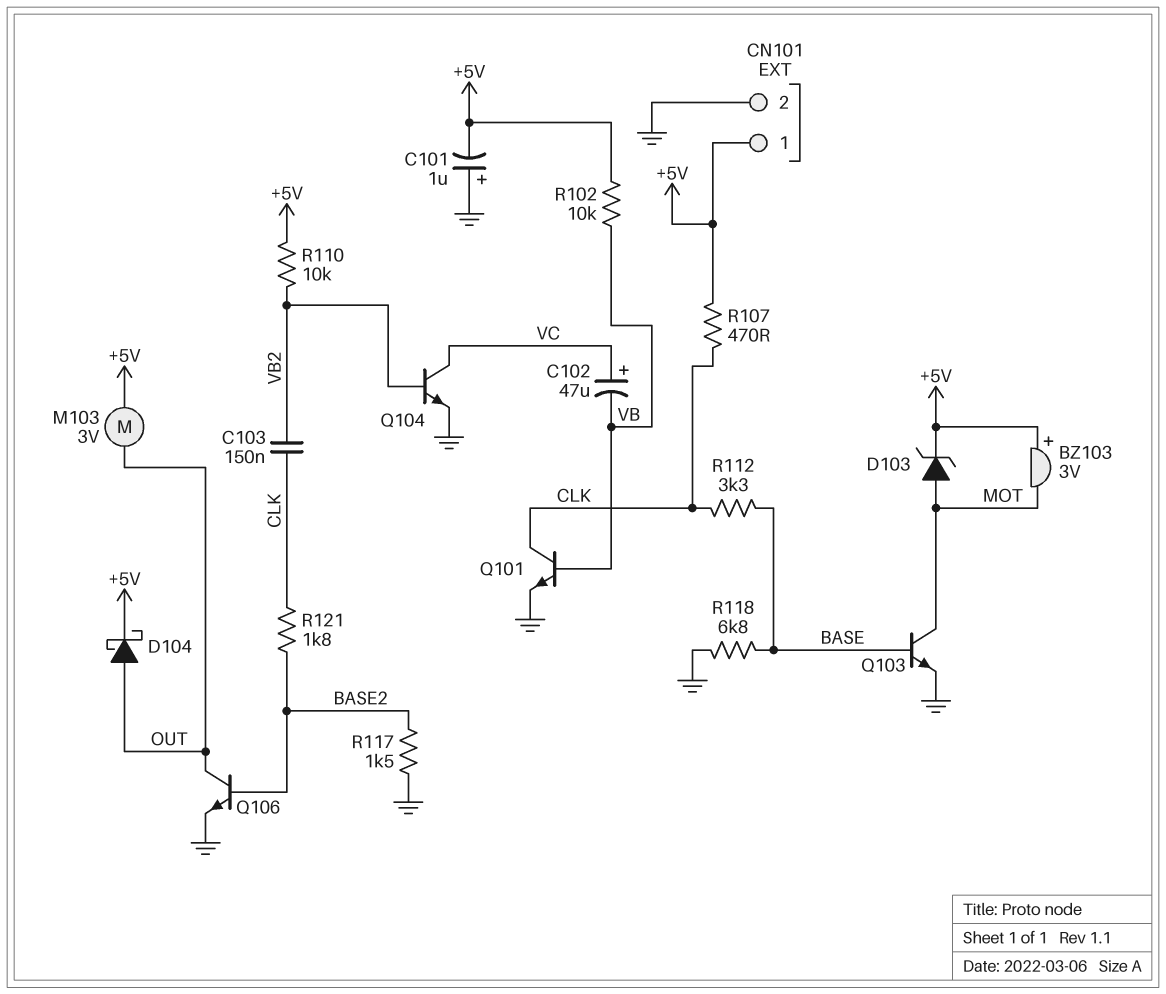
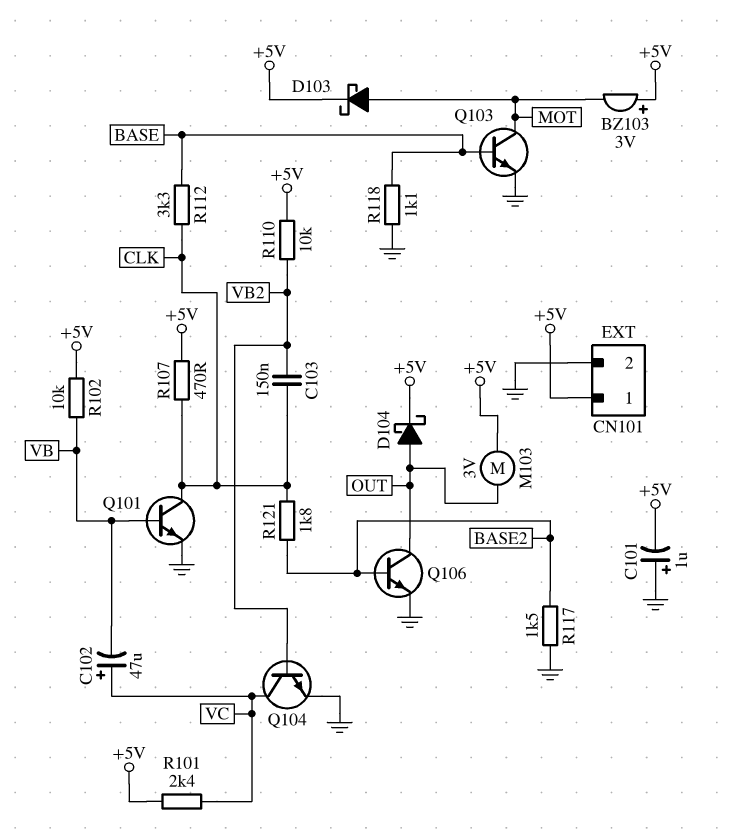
D103: zener (A MOT, K +5V) -> schottky (A MOT, K +5V)
R101: none -> 2.4k (+5V, VC)
R118: 6.8k (BASE, GND) -> 1.1k (BASE, GND)

